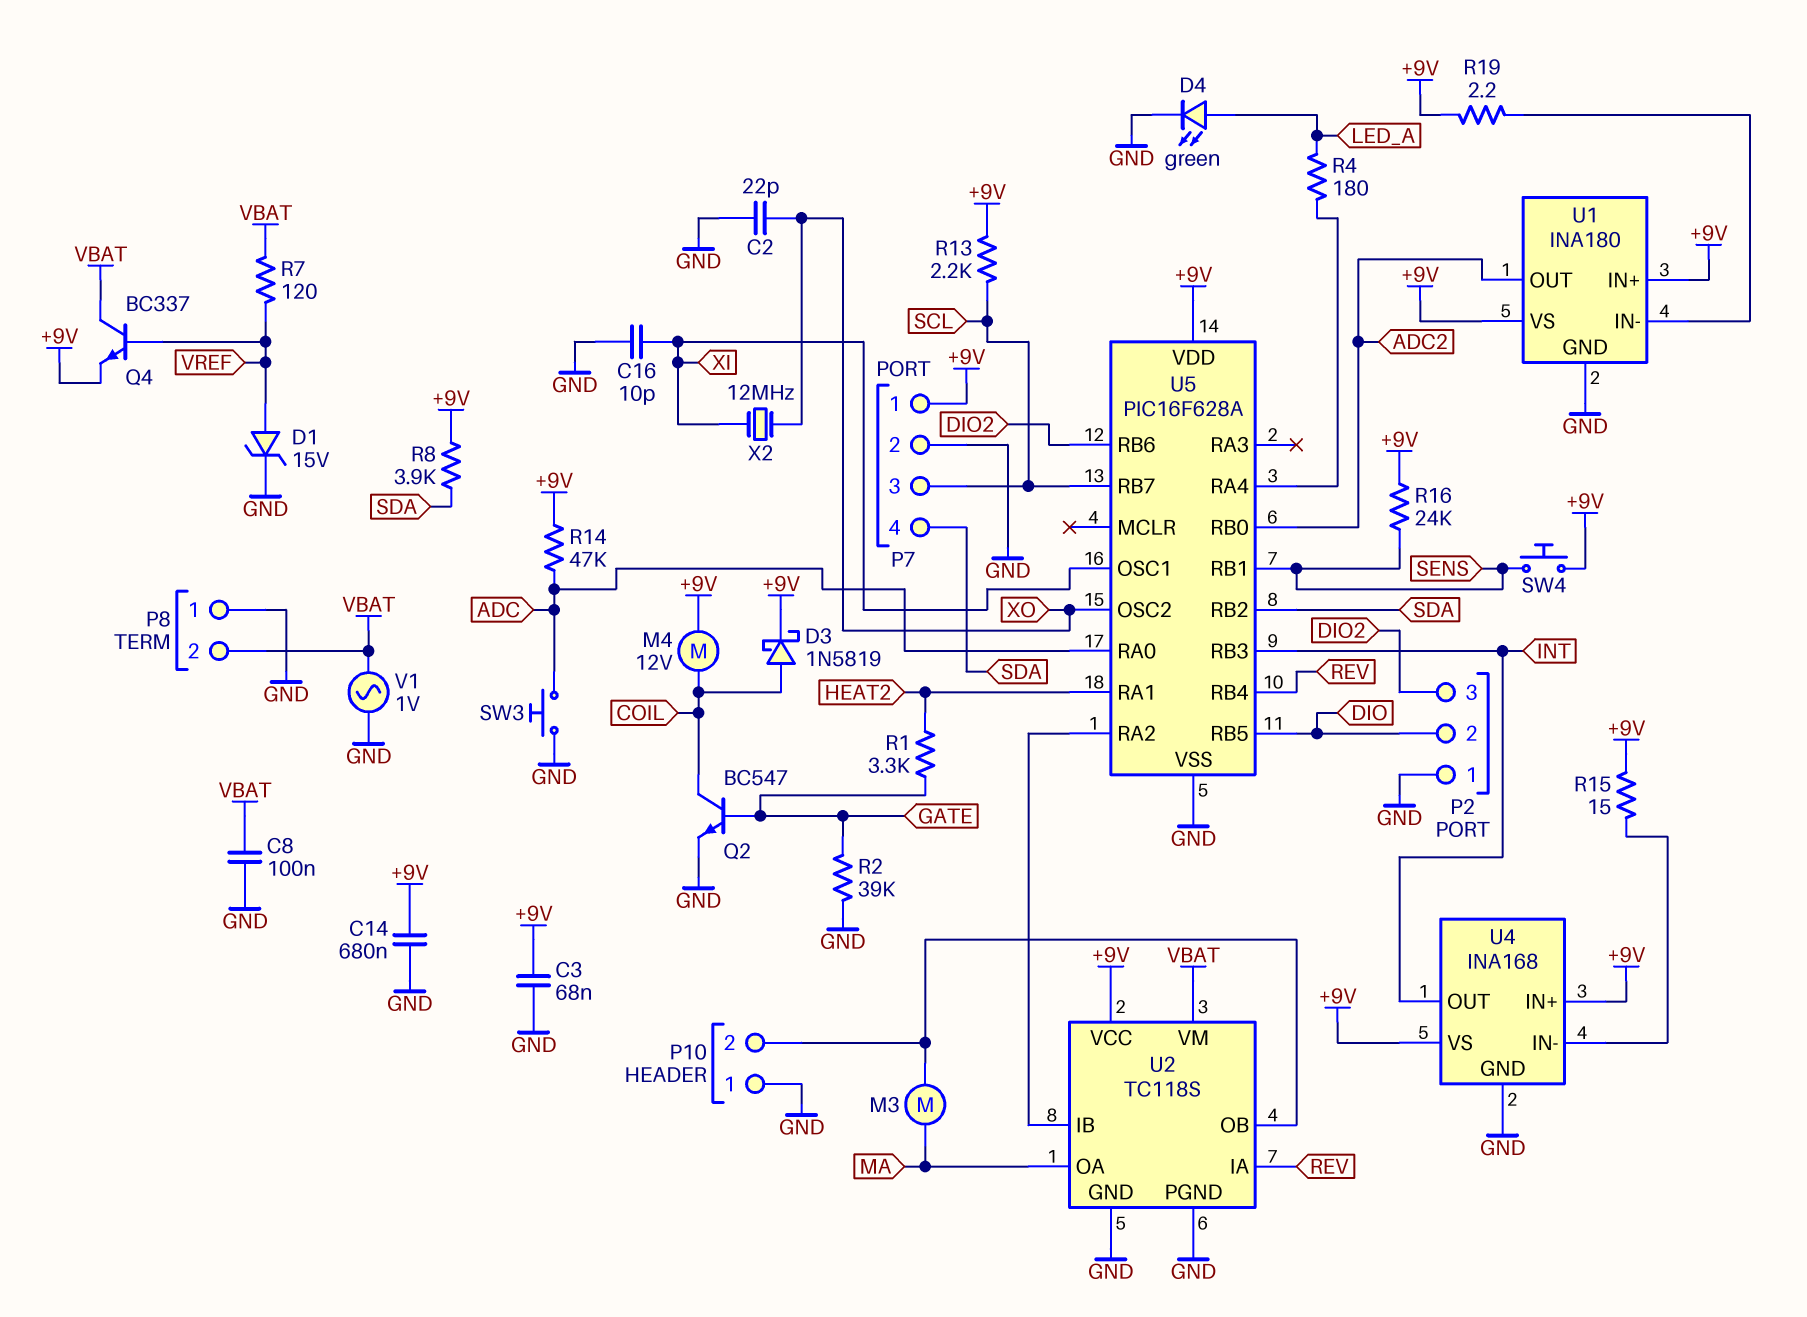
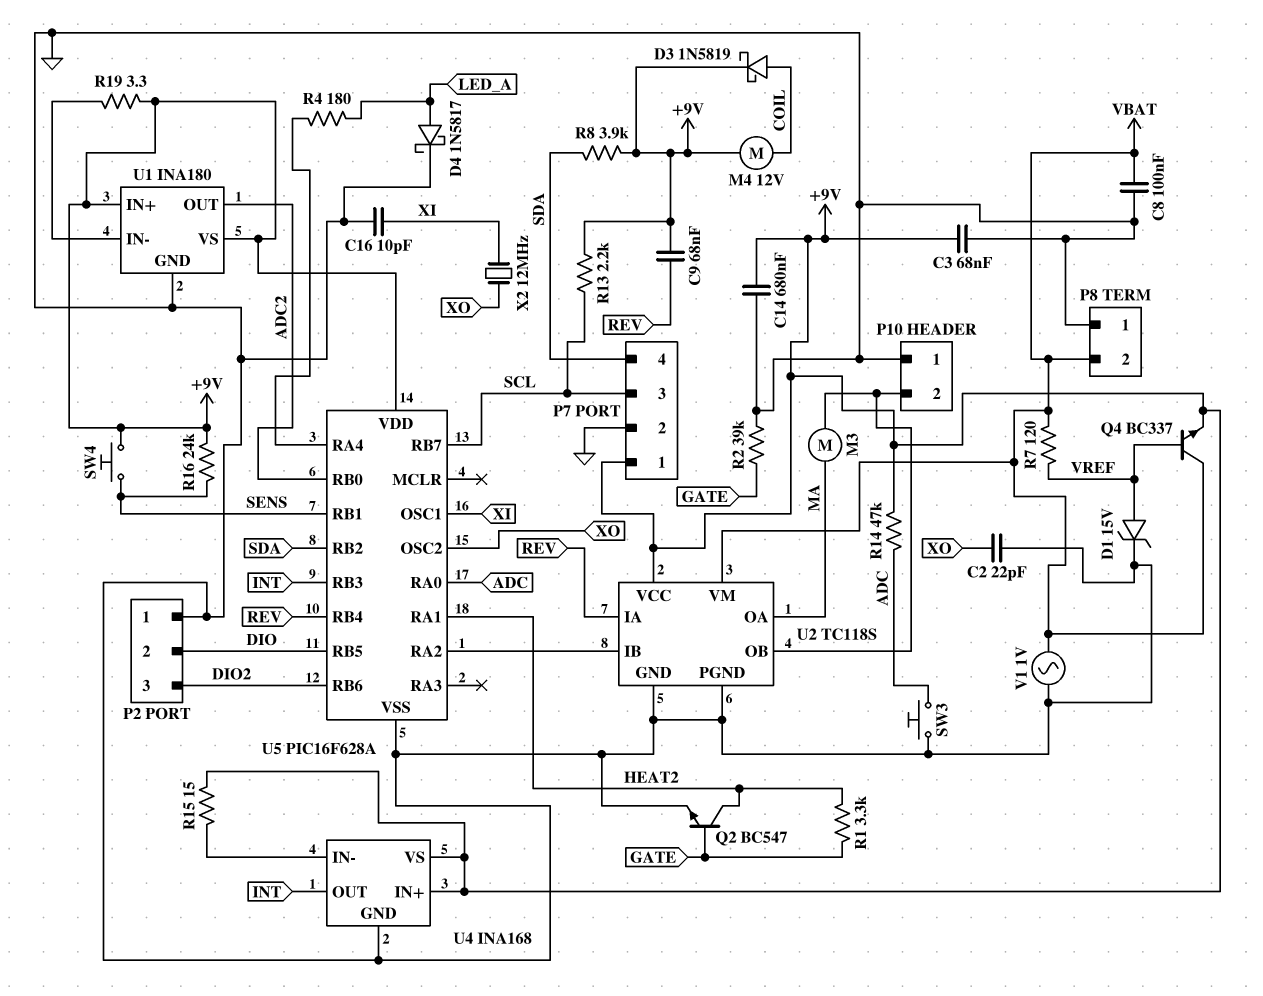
C9: none -> 68nF (+9V, REV)
D4: LED green (A LED_A, K GND) -> schottky 1N5817 (A LED_A, K GND)
Q2: NPN BC547 (B GATE, C COIL, E GND) -> NPN BC547 (B GATE, C HEAT2, E GND)
R19: 2.2 (+9V, U1/IN-) -> 3.3 (+9V, U1/IN-)

